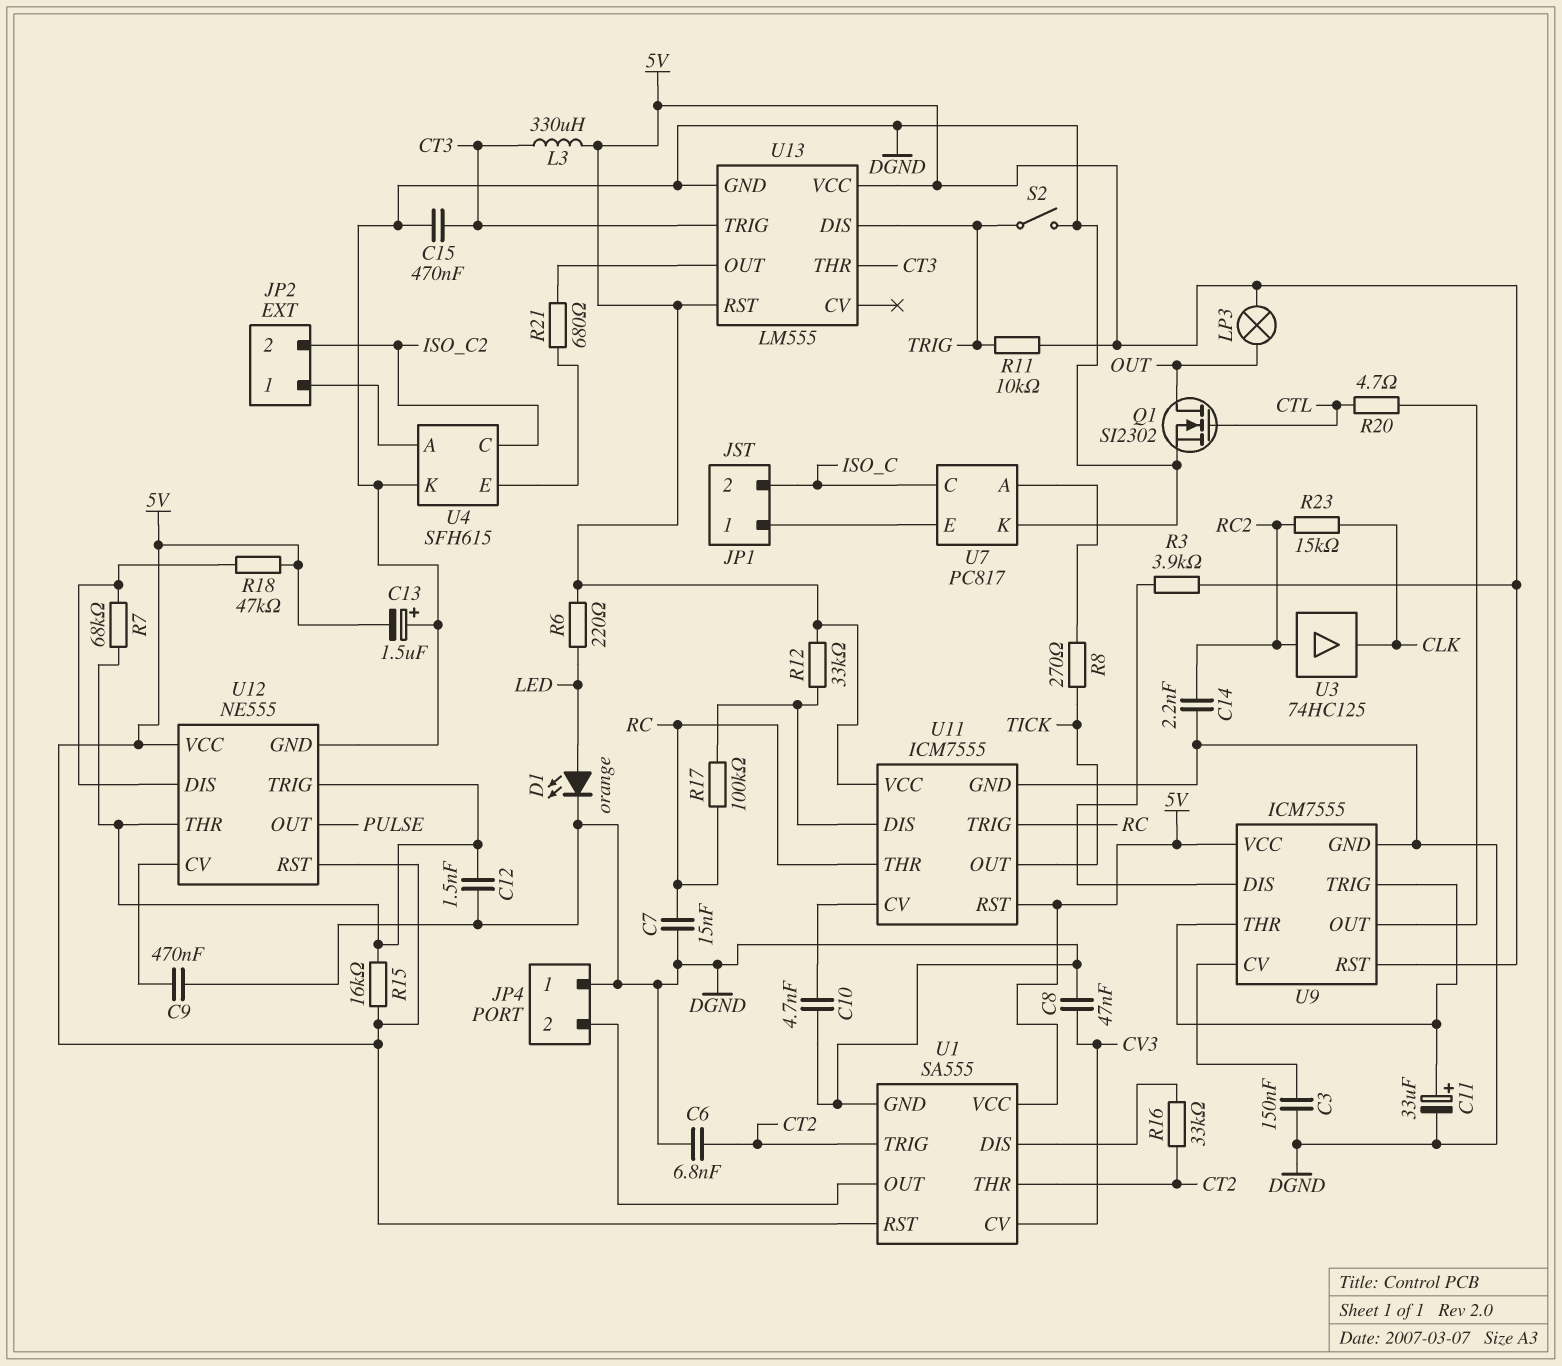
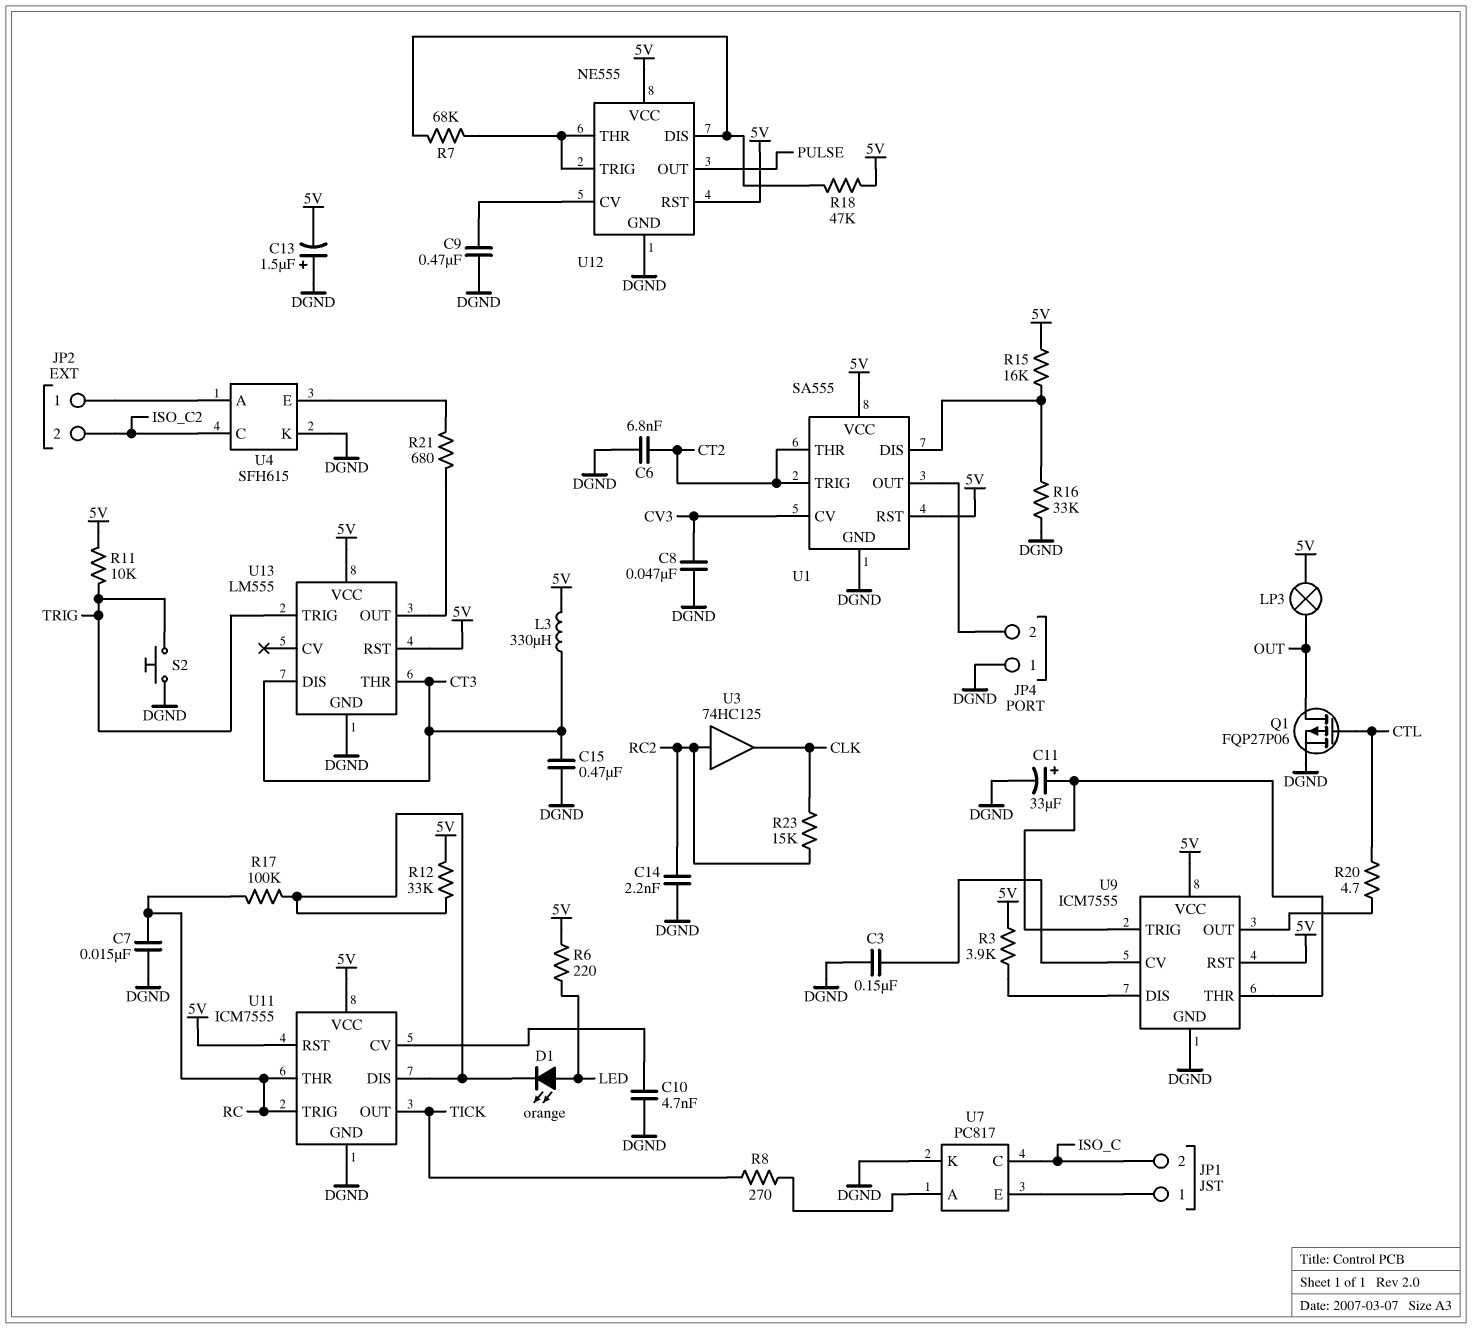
C12: 1.5nF (DGND, U12/THR) -> none
D1: LED orange (A LED, K DGND) -> LED orange (A LED, K U11/DIS)
Q1: NMOS SI2302 (G CTL, D OUT, S DGND) -> PMOS FQP27P06 (G CTL, D OUT, S DGND)
R15: 16k (5V, U12/THR) -> 16k (5V, U1/DIS)
R16: 33k (CT2, U1/DIS) -> 33k (DGND, U1/DIS)
S2: switch (DGND, TRIG) -> button (DGND, TRIG)
U13 pin DIS: TRIG -> CT3
U13 pin TRIG: CT3 -> TRIG

